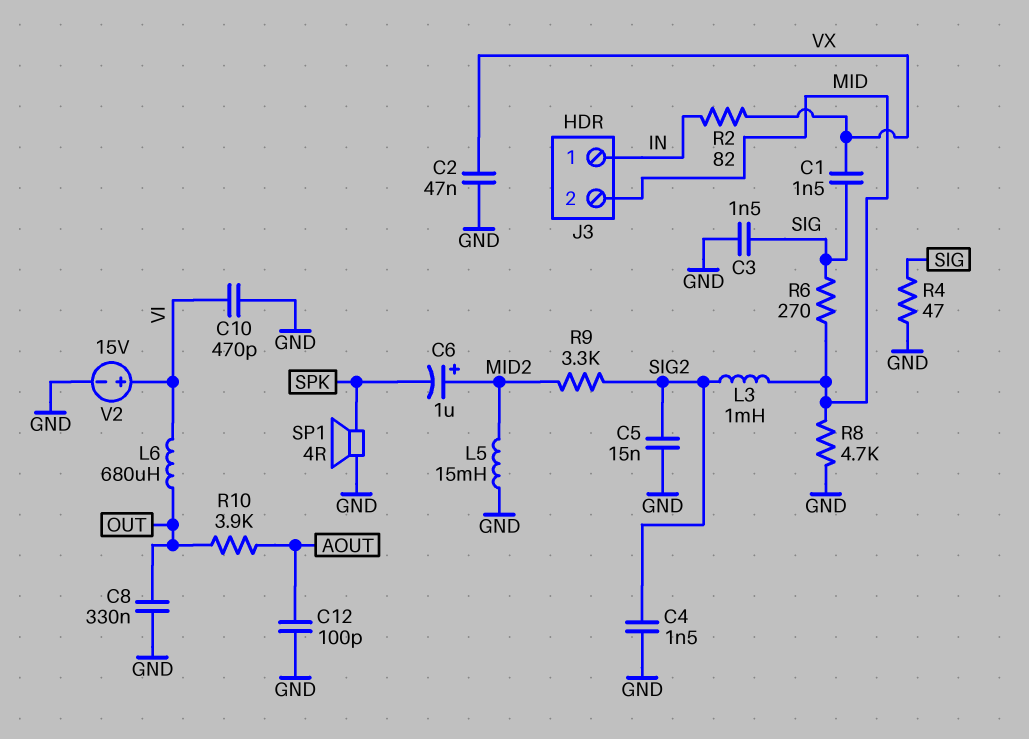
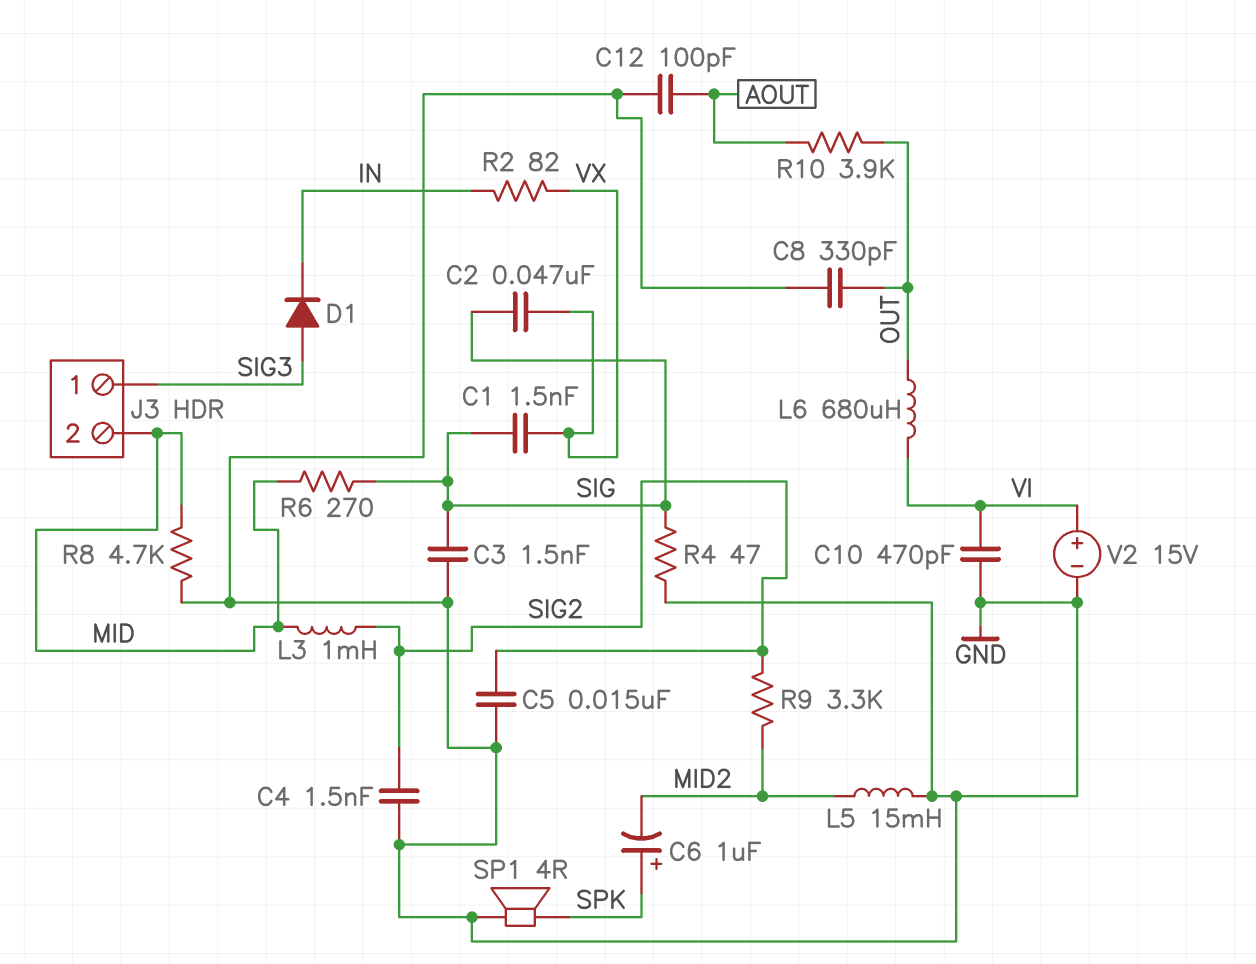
C2: 47nF (GND, VX) -> 47nF (SIG, VX)
C6: 1uF (plus MID2, minus SPK) -> 1uF (plus SPK, minus MID2)
C8: 330nF (GND, OUT) -> 330pF (GND, OUT)
D1: none -> diode (A SIG3, K IN)
J3 pin 1: IN -> SIG3

